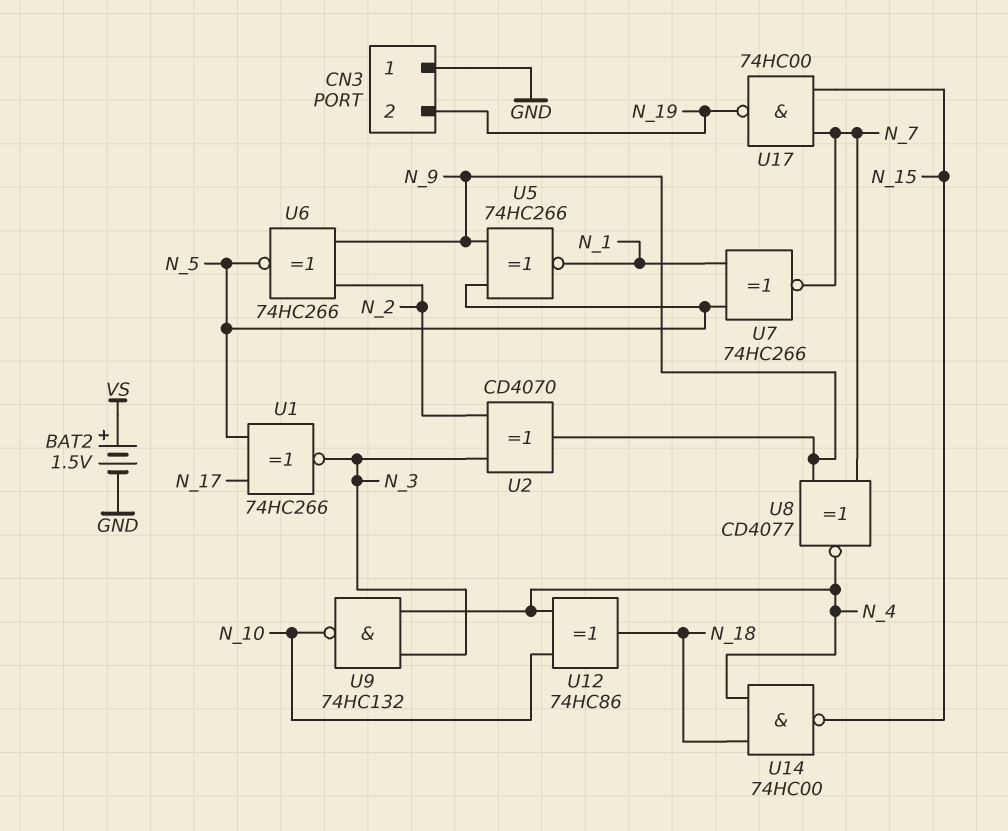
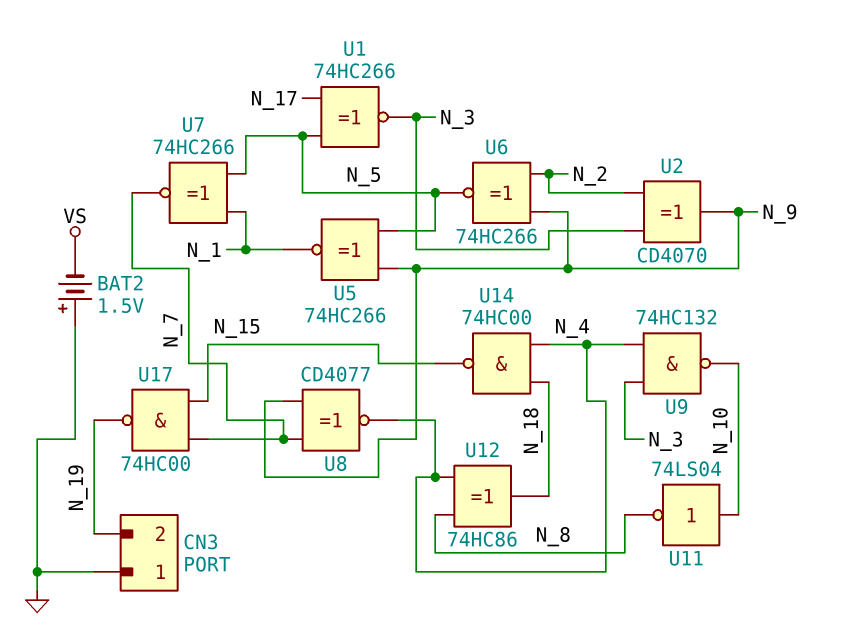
BAT2: 1.5V (plus VS, minus GND) -> 1.5V (plus GND, minus VS)
U11: none -> NOT 74LS04 (in N_10, out N_8)
U12: XOR 74HC86 (in N_4, in N_10, out N_18) -> XOR 74HC86 (in N_4, in N_8, out N_18)

